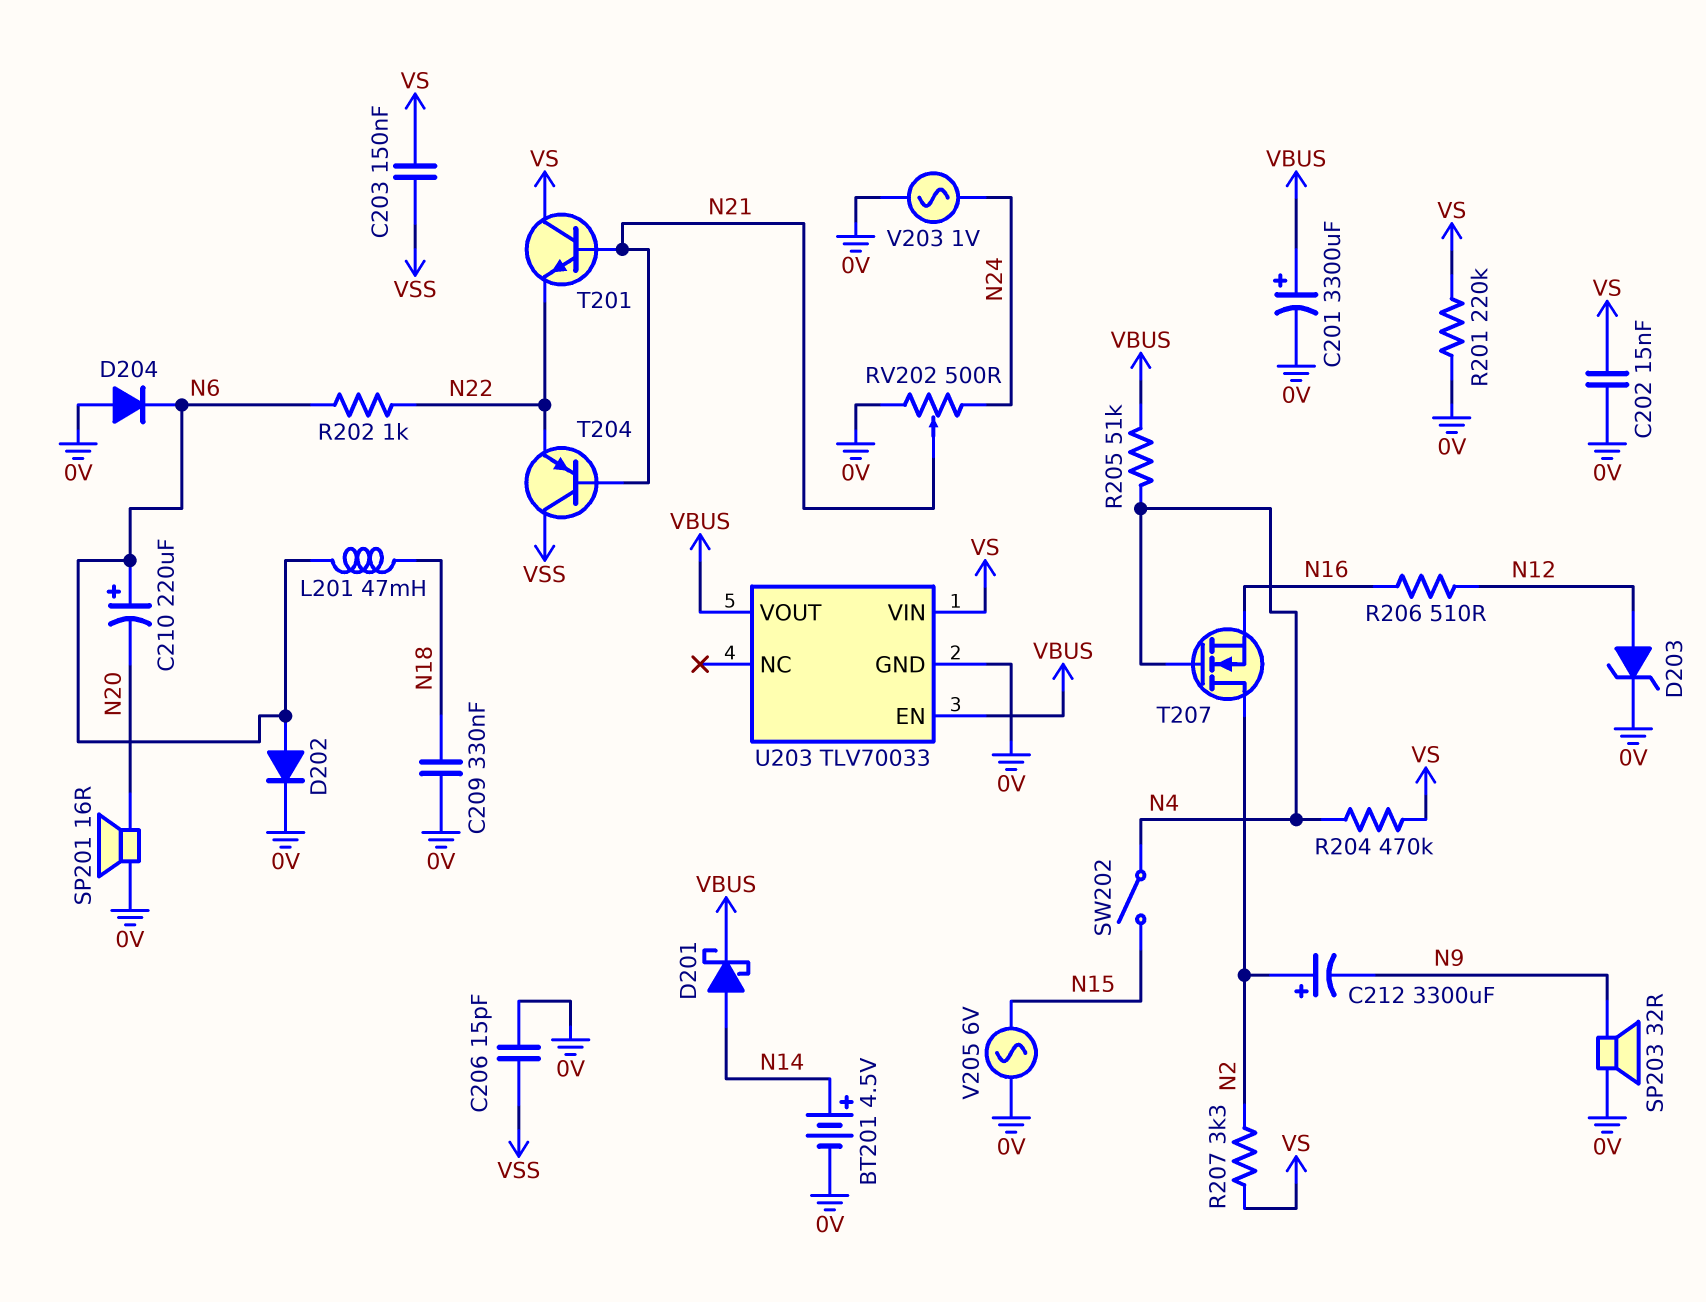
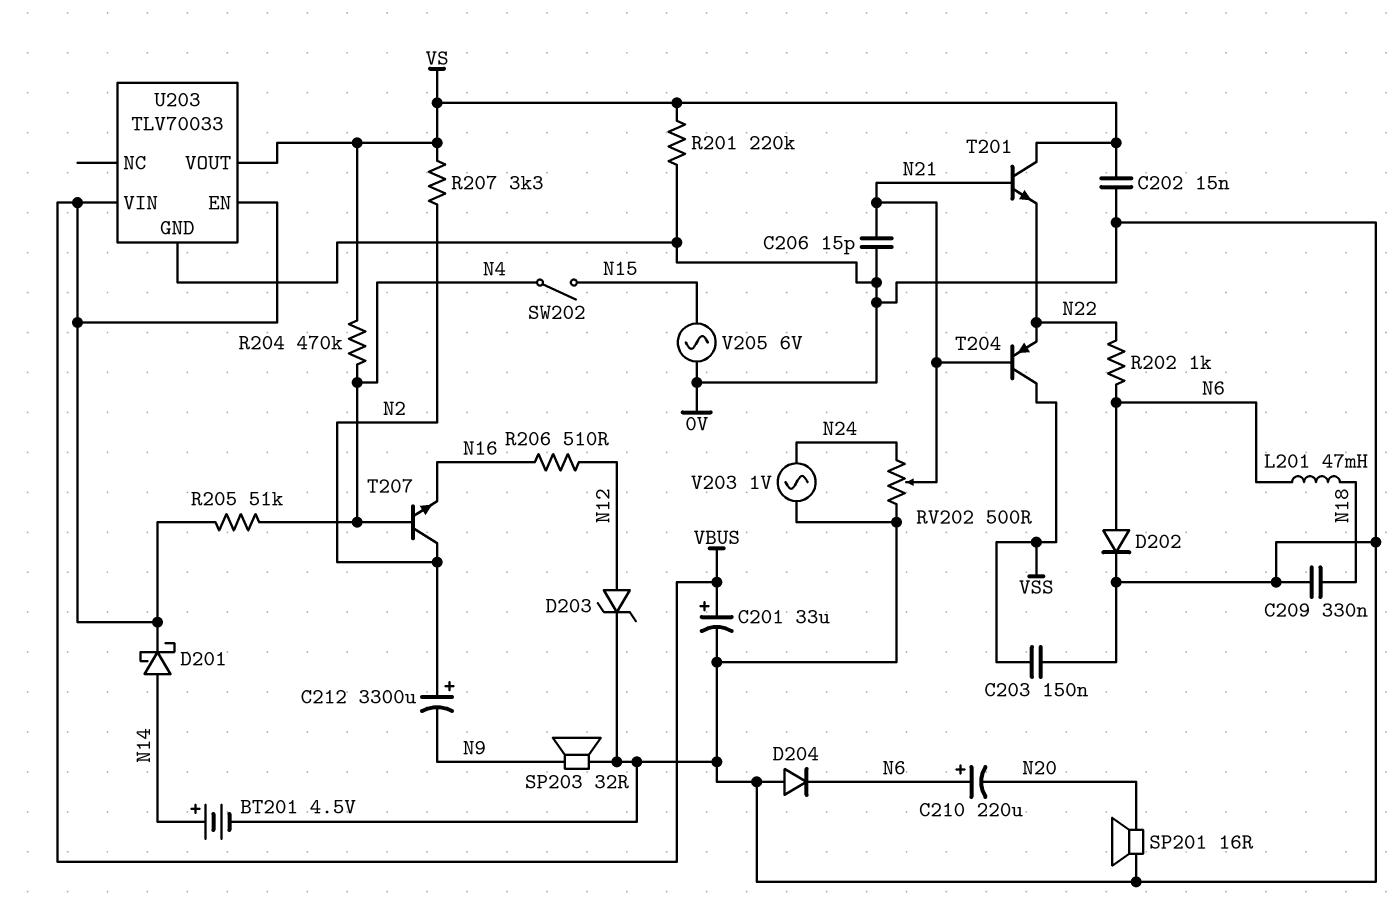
C201: 3300uF (plus VBUS, minus 0V) -> 33uF (plus VBUS, minus 0V)
C203: 150nF (VS, VSS) -> 150nF (0V, VSS)
C206: 15pF (0V, VSS) -> 15pF (0V, N21)
T207: NMOS (G N4, D N2, S N16) -> NPN (B N4, C N2, E N16)
U203 pin VIN: VS -> VBUS
U203 pin VOUT: VBUS -> VS

